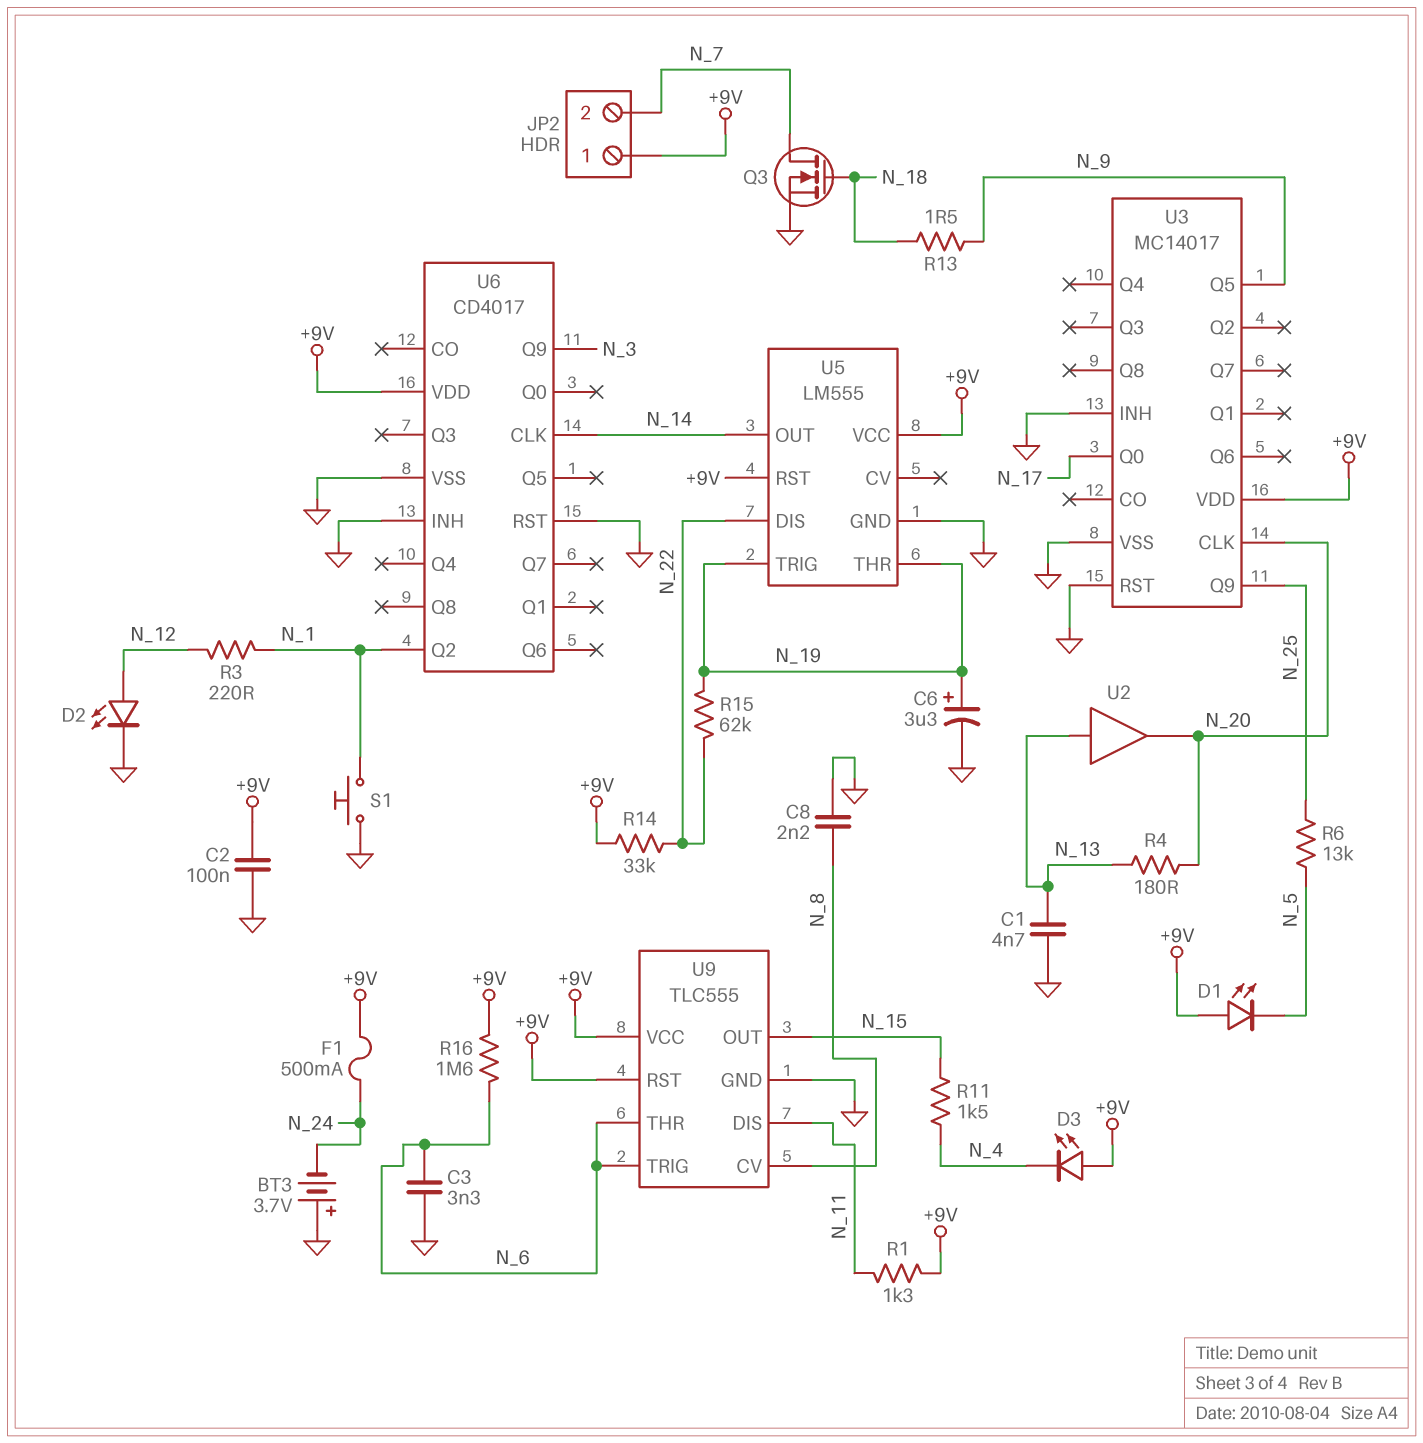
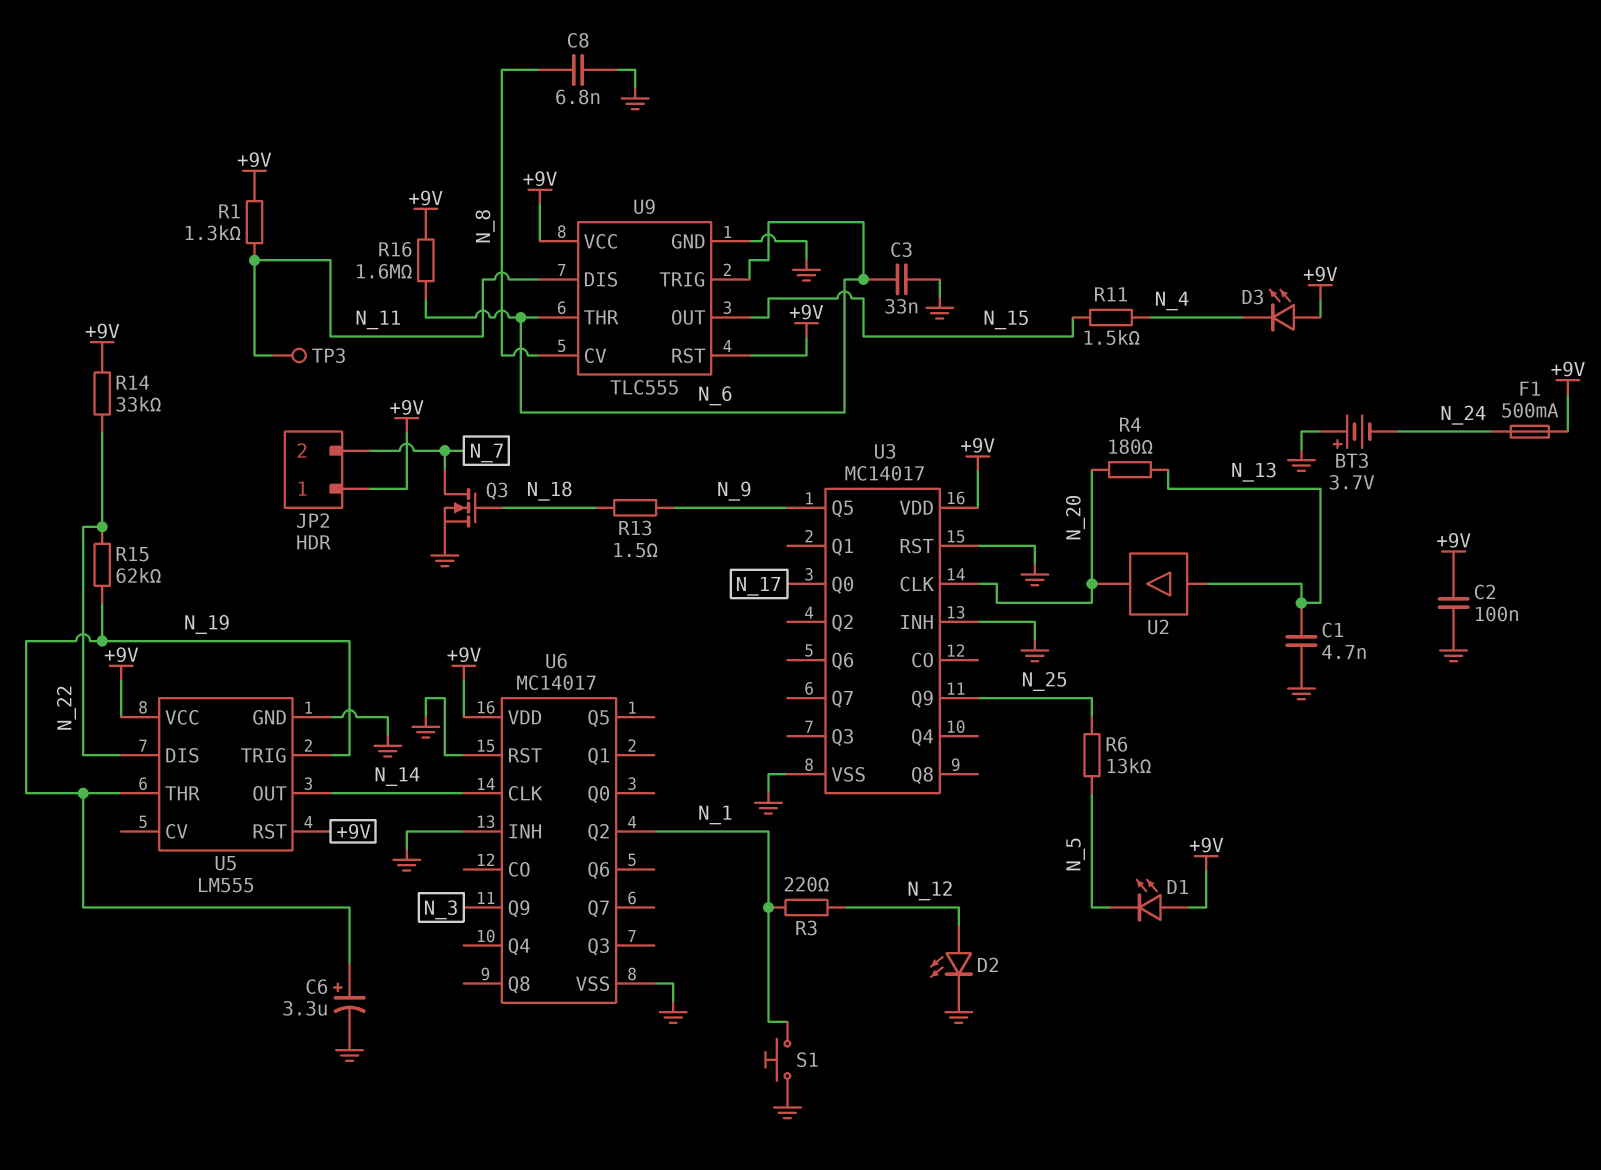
C3: 3.3nF (GND, N_6) -> 33nF (GND, N_6)
C8: 2.2nF (GND, N_8) -> 6.8nF (GND, N_8)
TP3: none -> test point (N_11)
U6: CD4017 -> MC14017

